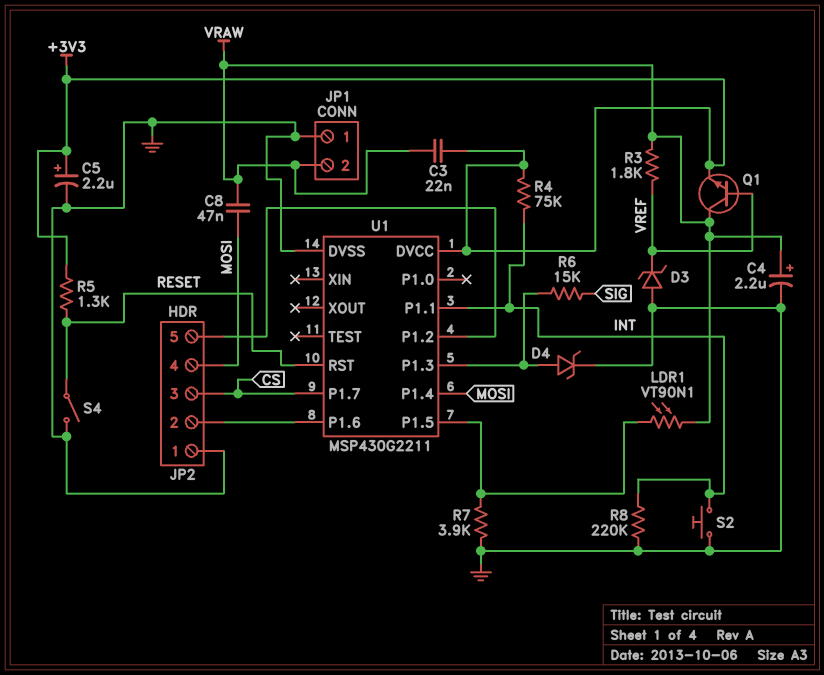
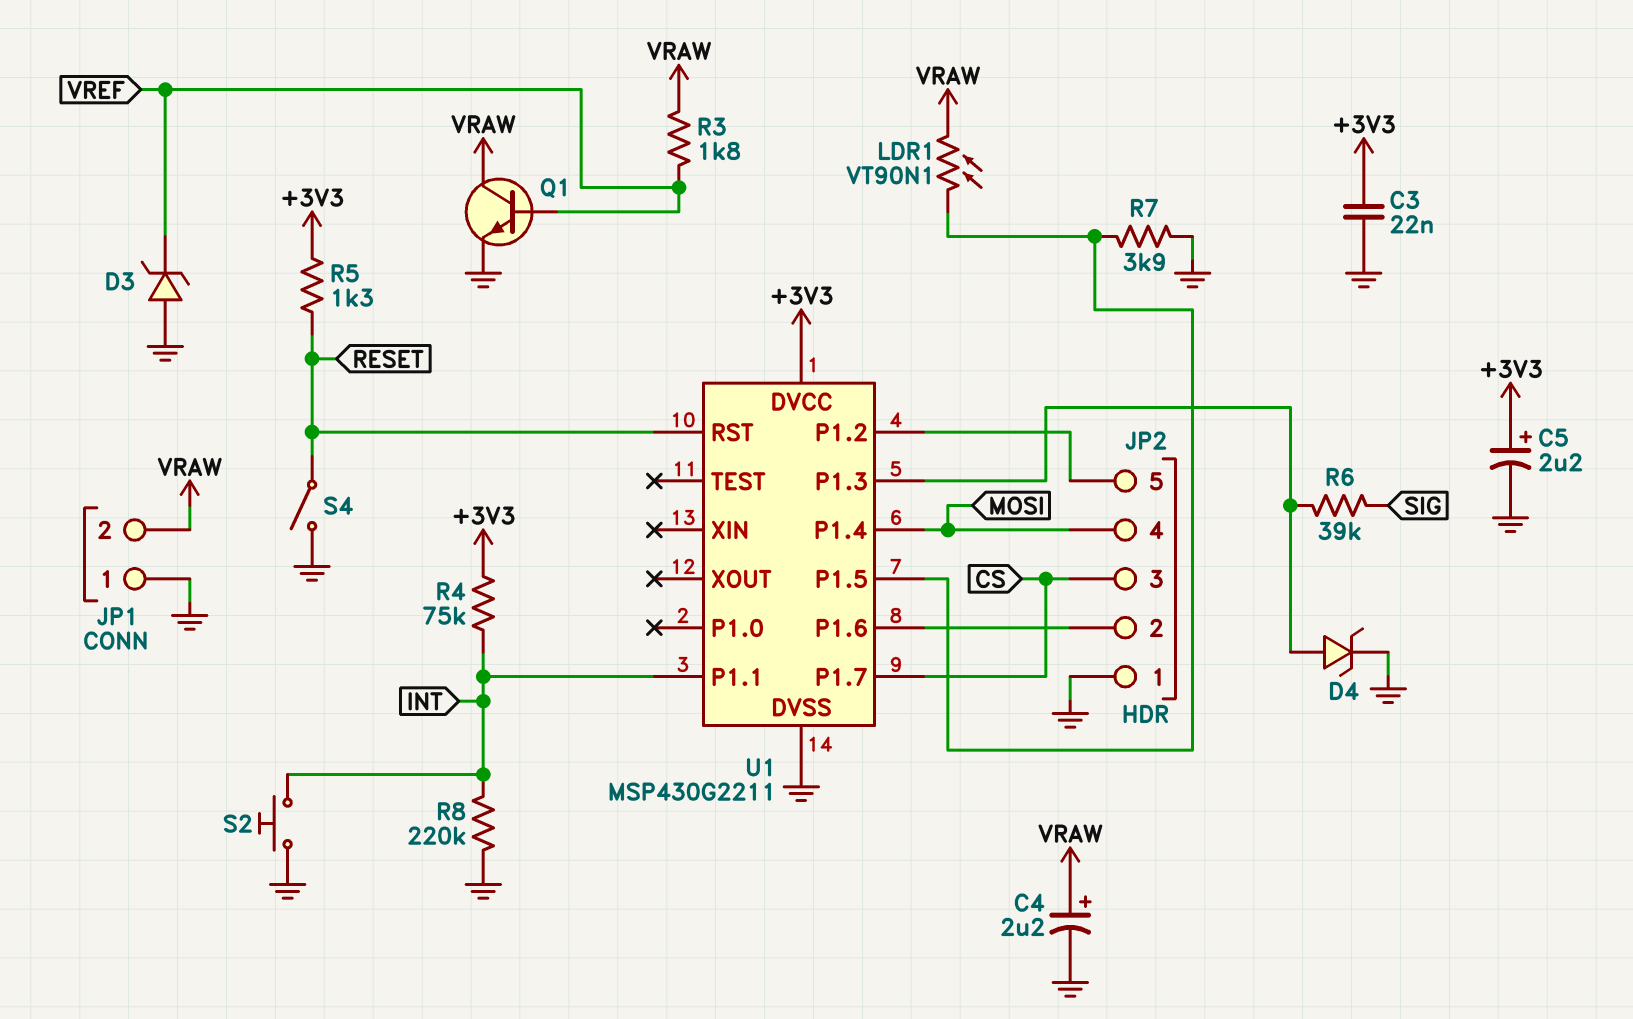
C3: 22nF (+3V3, VRAW) -> 22nF (+3V3, GND)
C8: 47nF (MOSI, VRAW) -> none
Q1: NPN (B VREF, C VRAW, E +3V3) -> NPN (B VREF, C VRAW, E GND)
R6: 15k (SIG, U1/P1.3) -> 39k (SIG, U1/P1.3)

